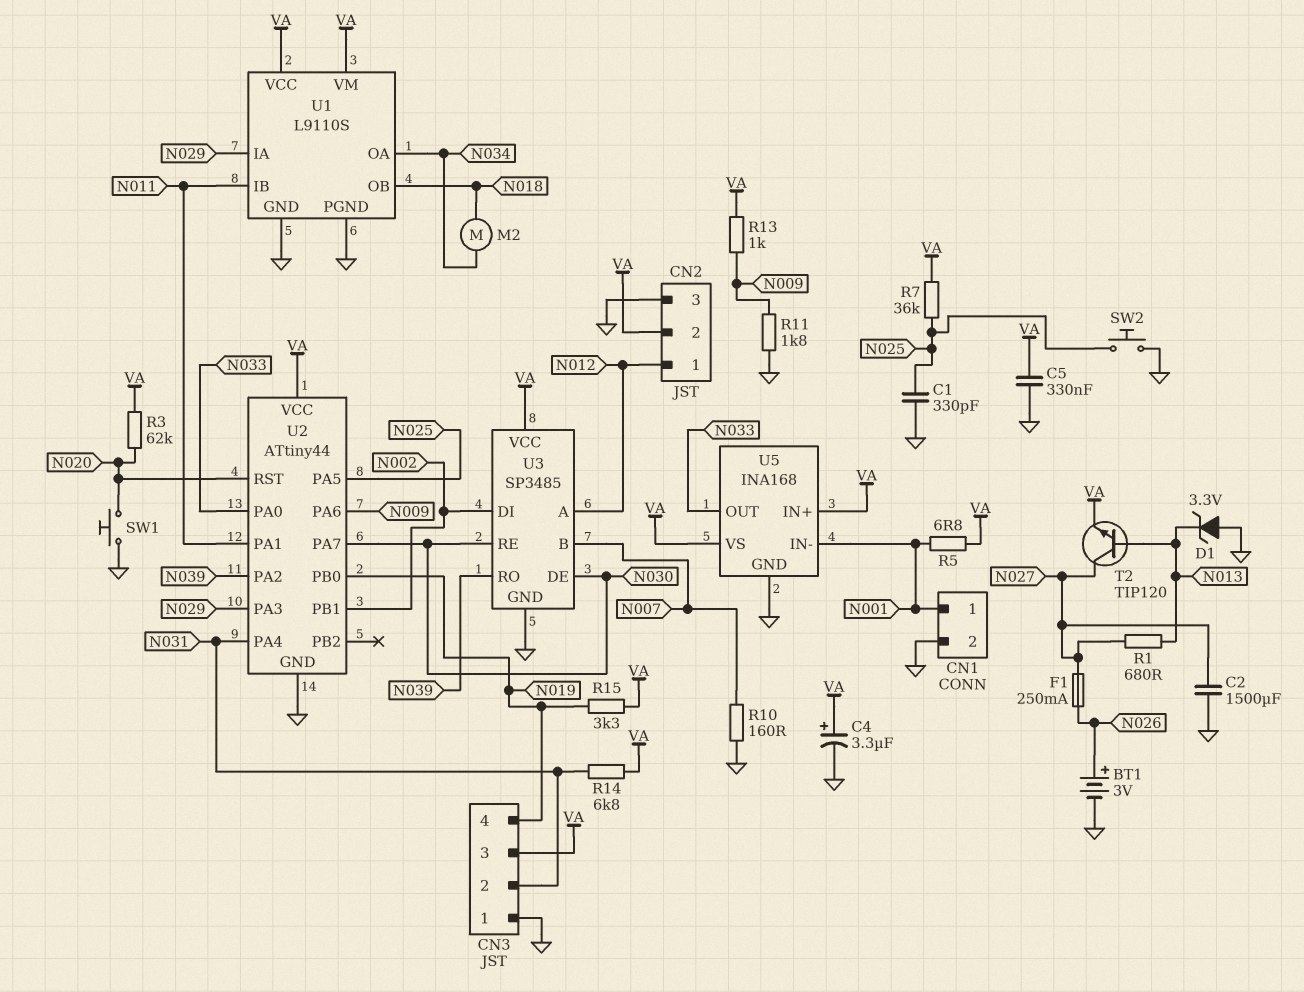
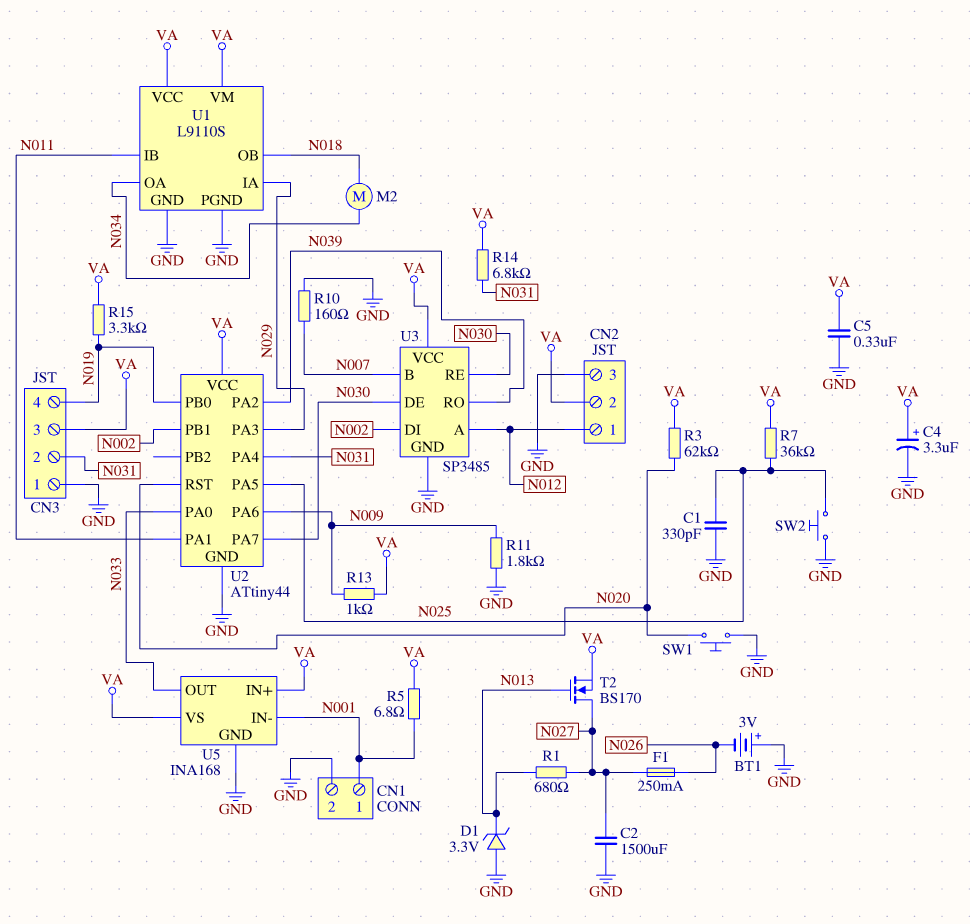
BT1: 3V (plus N026, minus GND) -> 3V (plus GND, minus N026)
T2: NPN TIP120 (B N013, C N027, E VA) -> NMOS BS170 (G N013, D N027, S VA)

